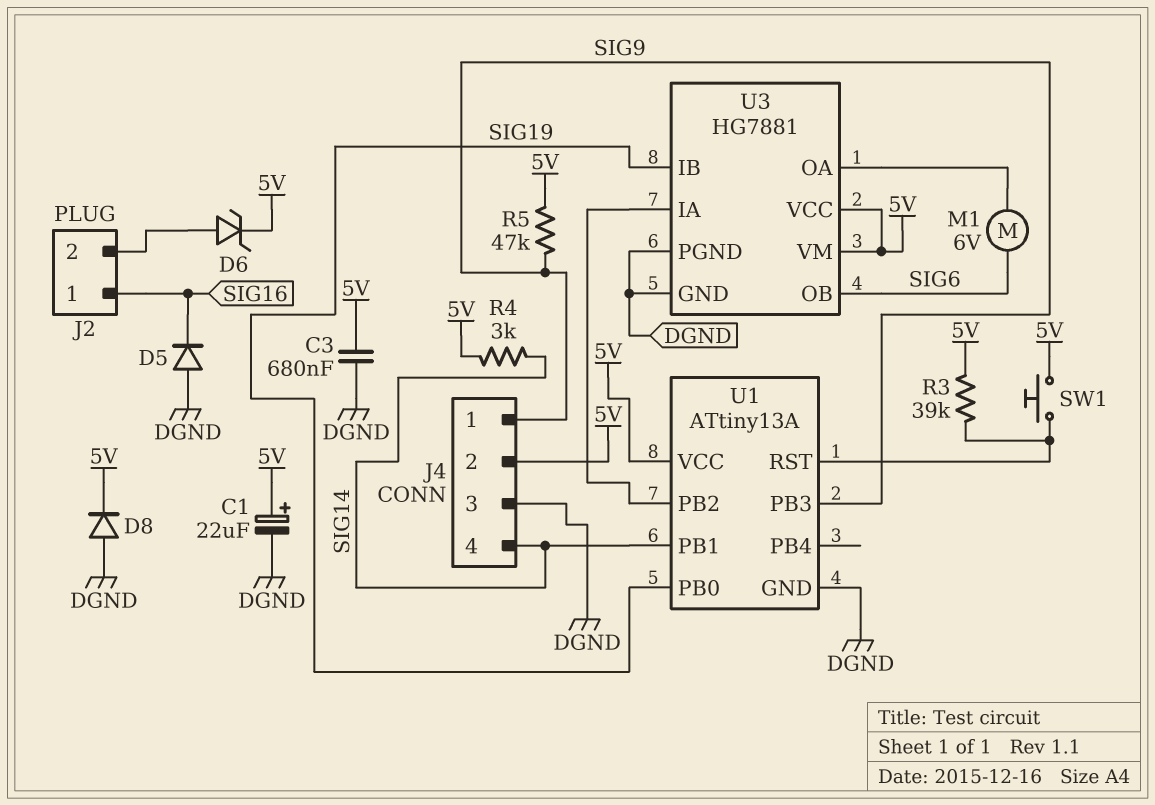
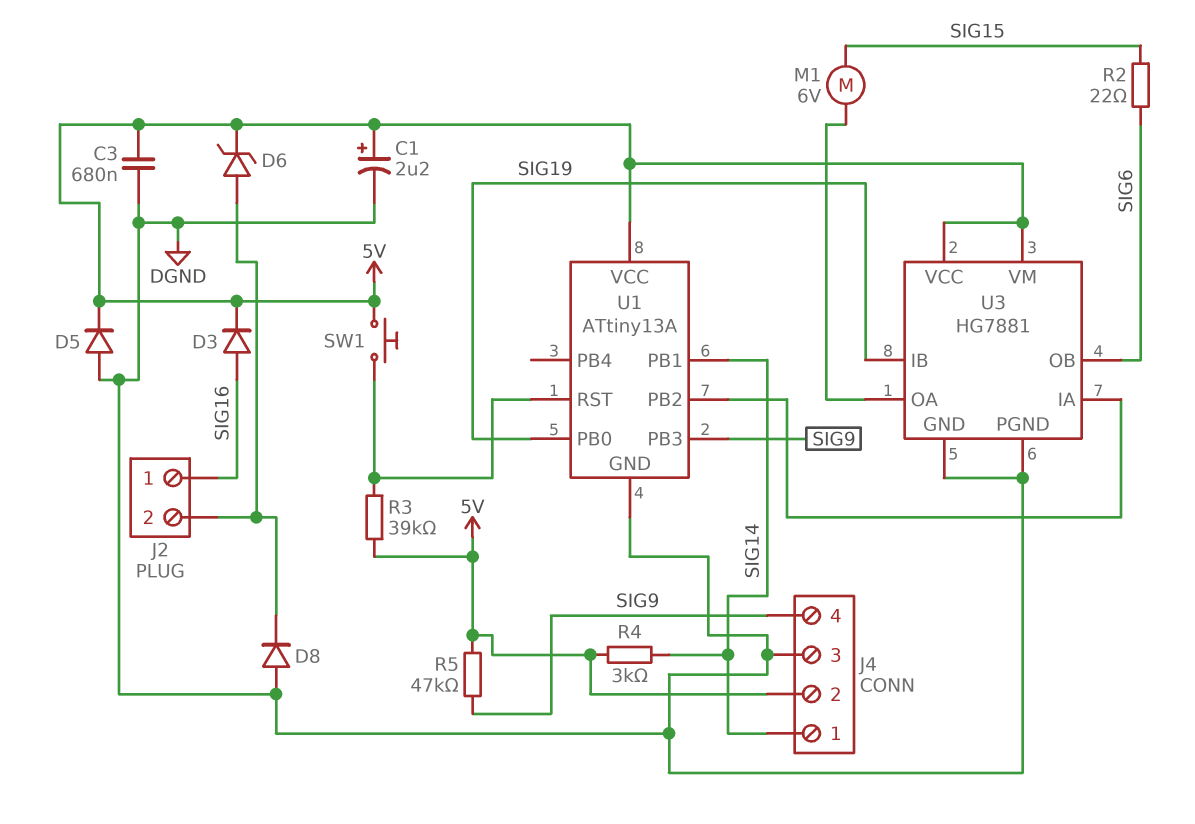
C1: 22uF (plus 5V, minus DGND) -> 2.2uF (plus 5V, minus DGND)
D3: none -> diode (A SIG16, K 5V)
D5: diode (A DGND, K SIG16) -> diode (A DGND, K 5V)
D8: diode (A DGND, K 5V) -> diode (A DGND, K J2/2)
J4 pin 1: SIG9 -> SIG14
J4 pin 4: SIG14 -> SIG9
M1: motor 6V (SIG6, U3/OA) -> motor 6V (SIG15, U3/OA)
R2: none -> 22 (SIG6, SIG15)

